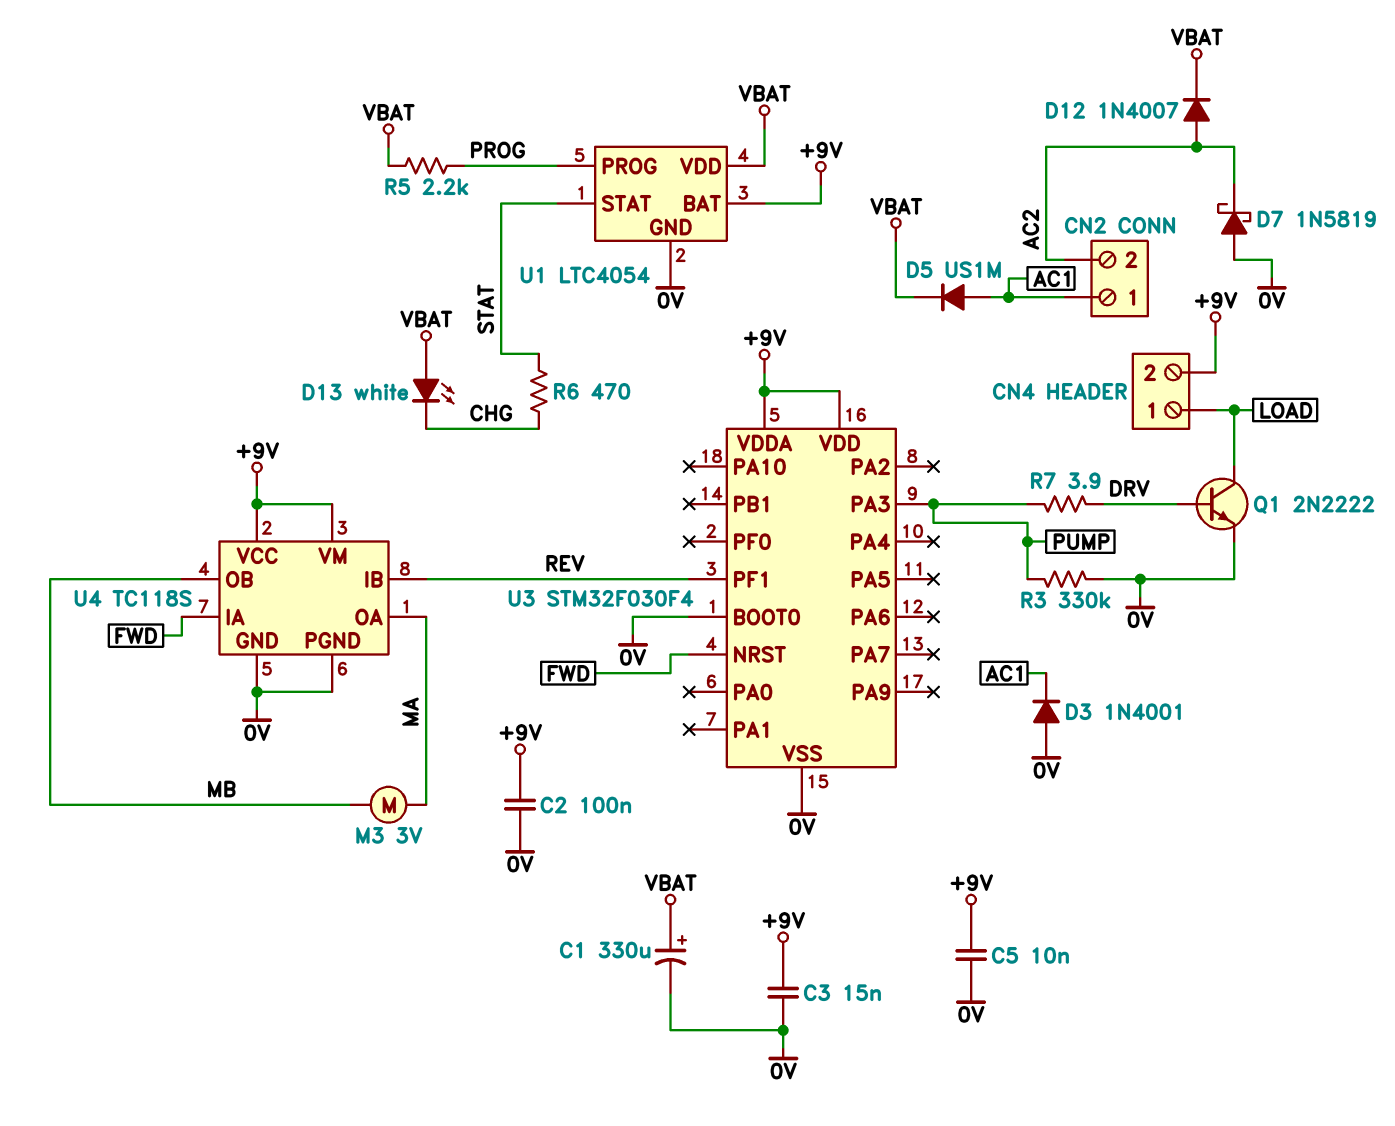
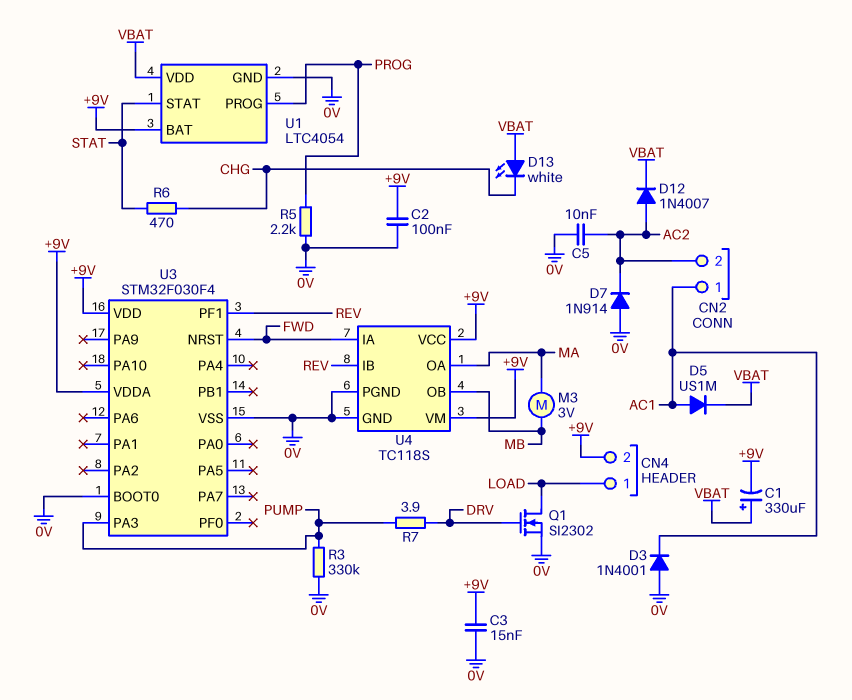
C1: 330uF (plus VBAT, minus 0V) -> 330uF (plus VBAT, minus +9V)
C5: 10nF (+9V, 0V) -> 10nF (0V, AC2)
D7: schottky 1N5819 (A 0V, K AC2) -> diode 1N914 (A 0V, K AC2)
Q1: NPN 2N2222 (B DRV, C LOAD, E 0V) -> NMOS SI2302 (G DRV, D LOAD, S 0V)
R5: 2.2k (PROG, VBAT) -> 2.2k (0V, PROG)

